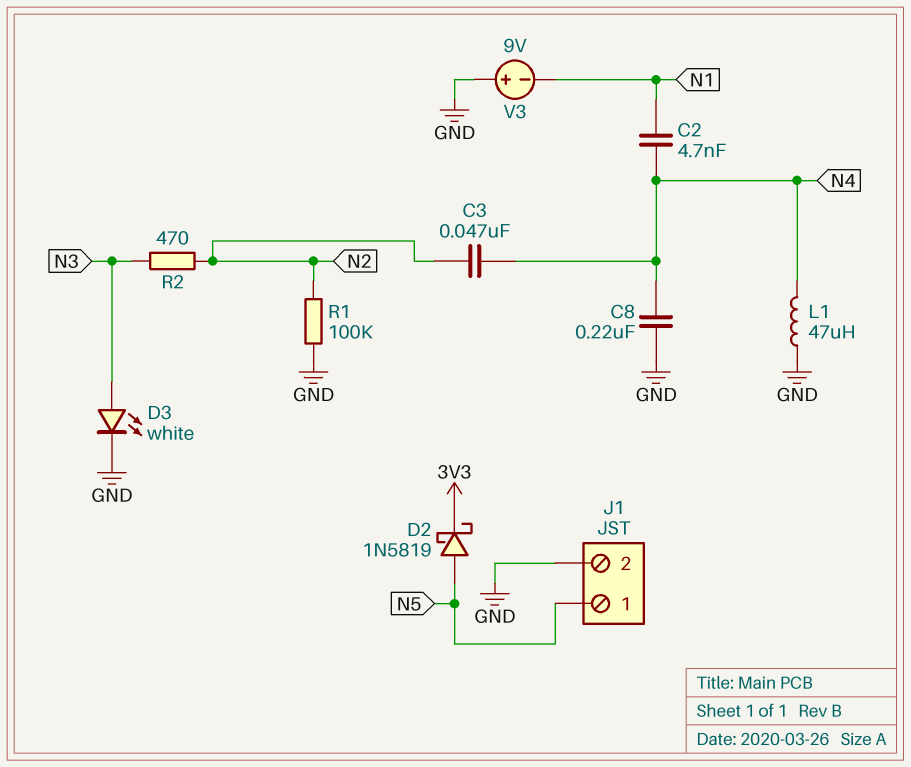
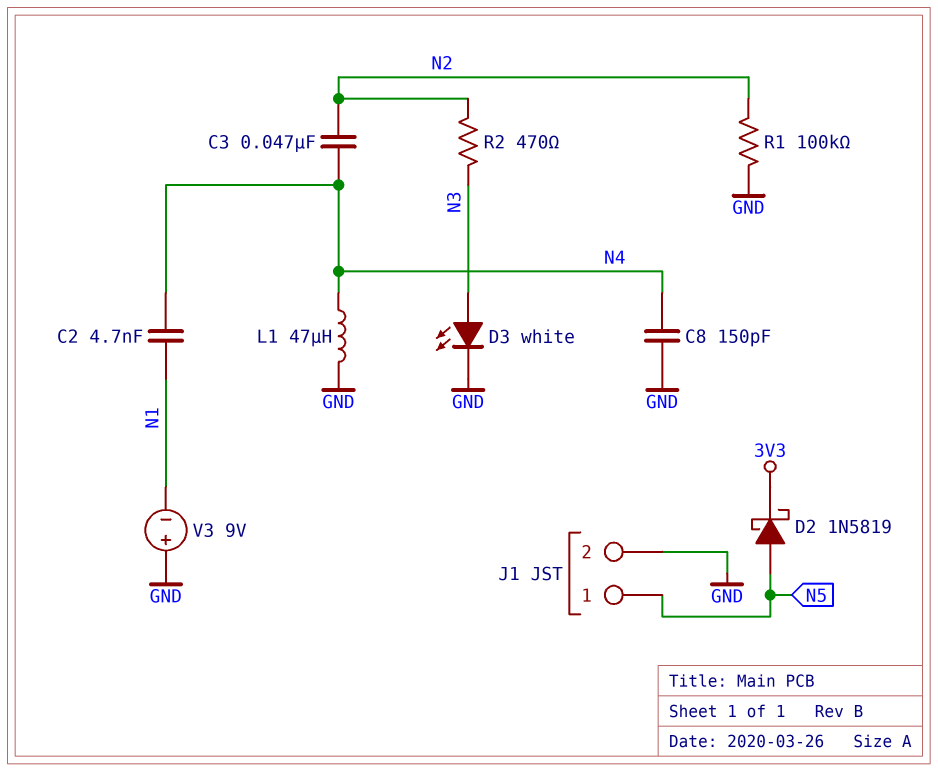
C8: 220nF (GND, N4) -> 150pF (GND, N4)

